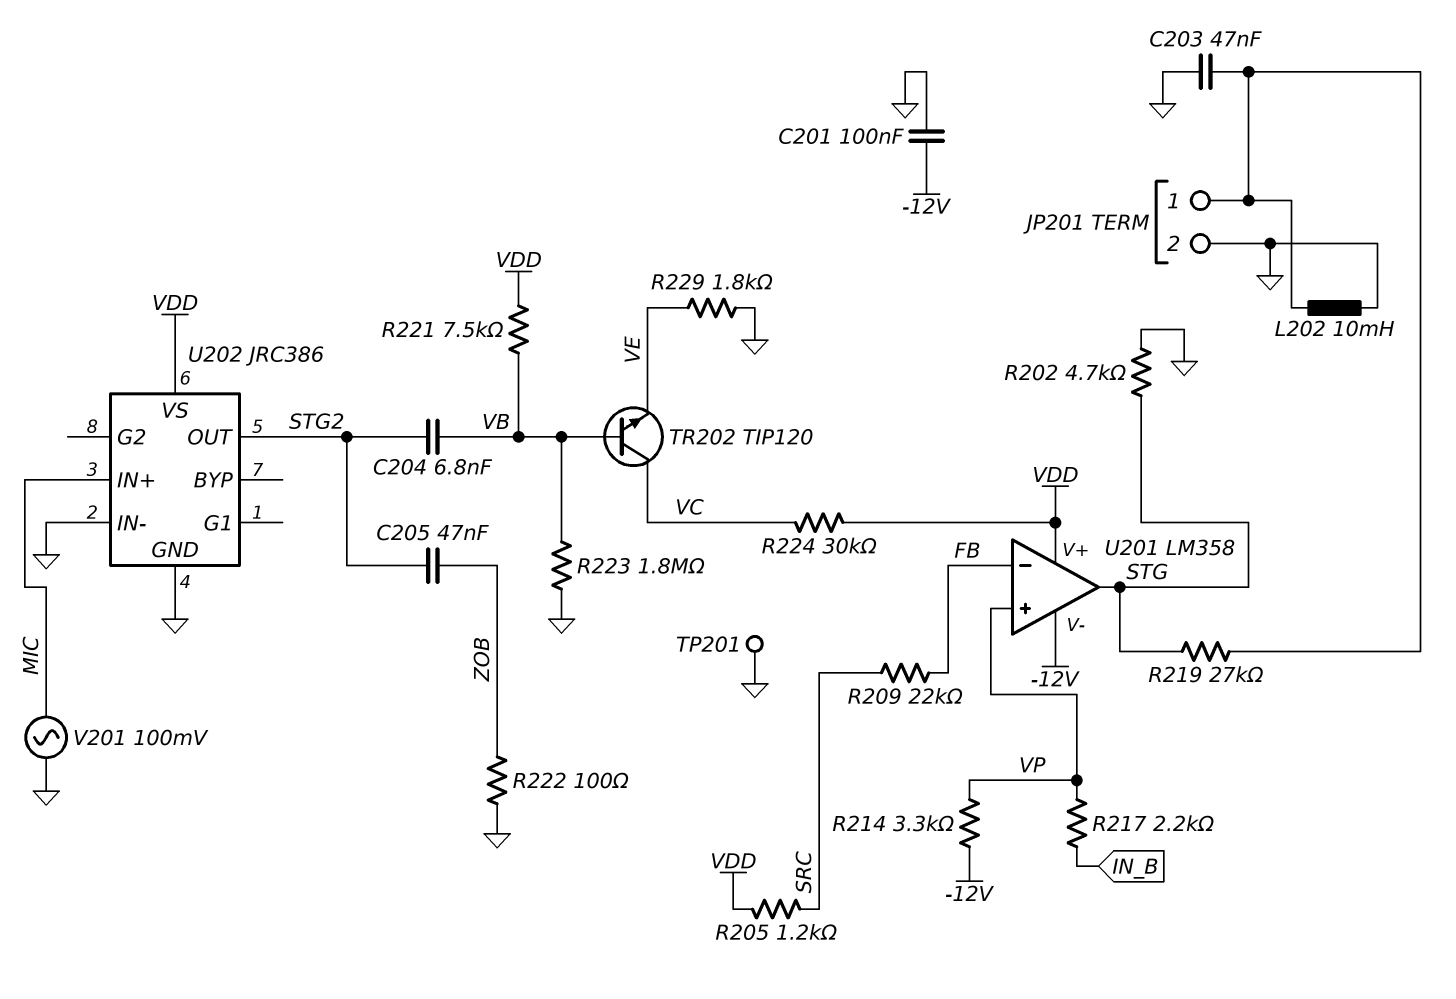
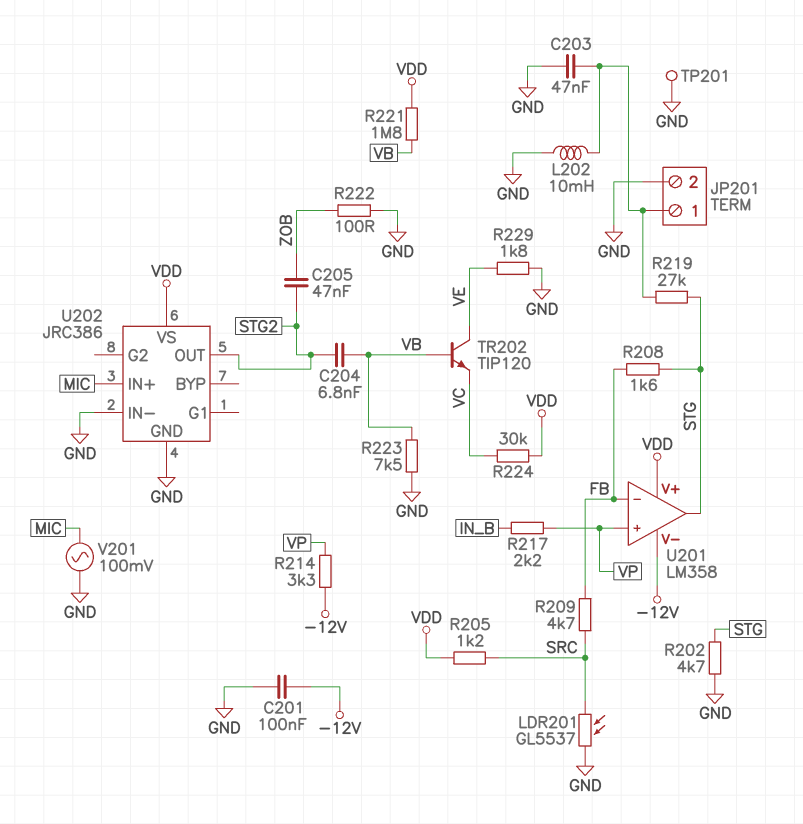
LDR201: none -> GL5537 (GND, SRC)
R208: none -> 1.6k (FB, STG)
R209: 22k (FB, SRC) -> 4.7k (FB, SRC)
R221: 7.5k (VB, VDD) -> 1.8M (VB, VDD)
R223: 1.8M (GND, VB) -> 7.5k (GND, VB)
TR202: NPN TIP120 (B VB, C VC, E VE) -> NPN TIP120 (B VB, C VE, E VC)

